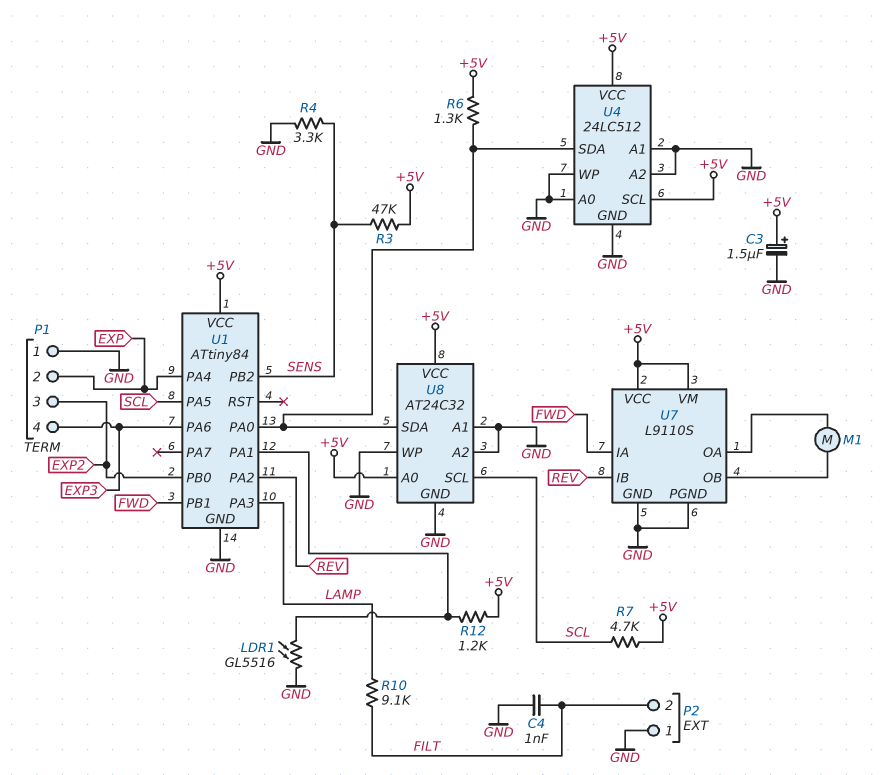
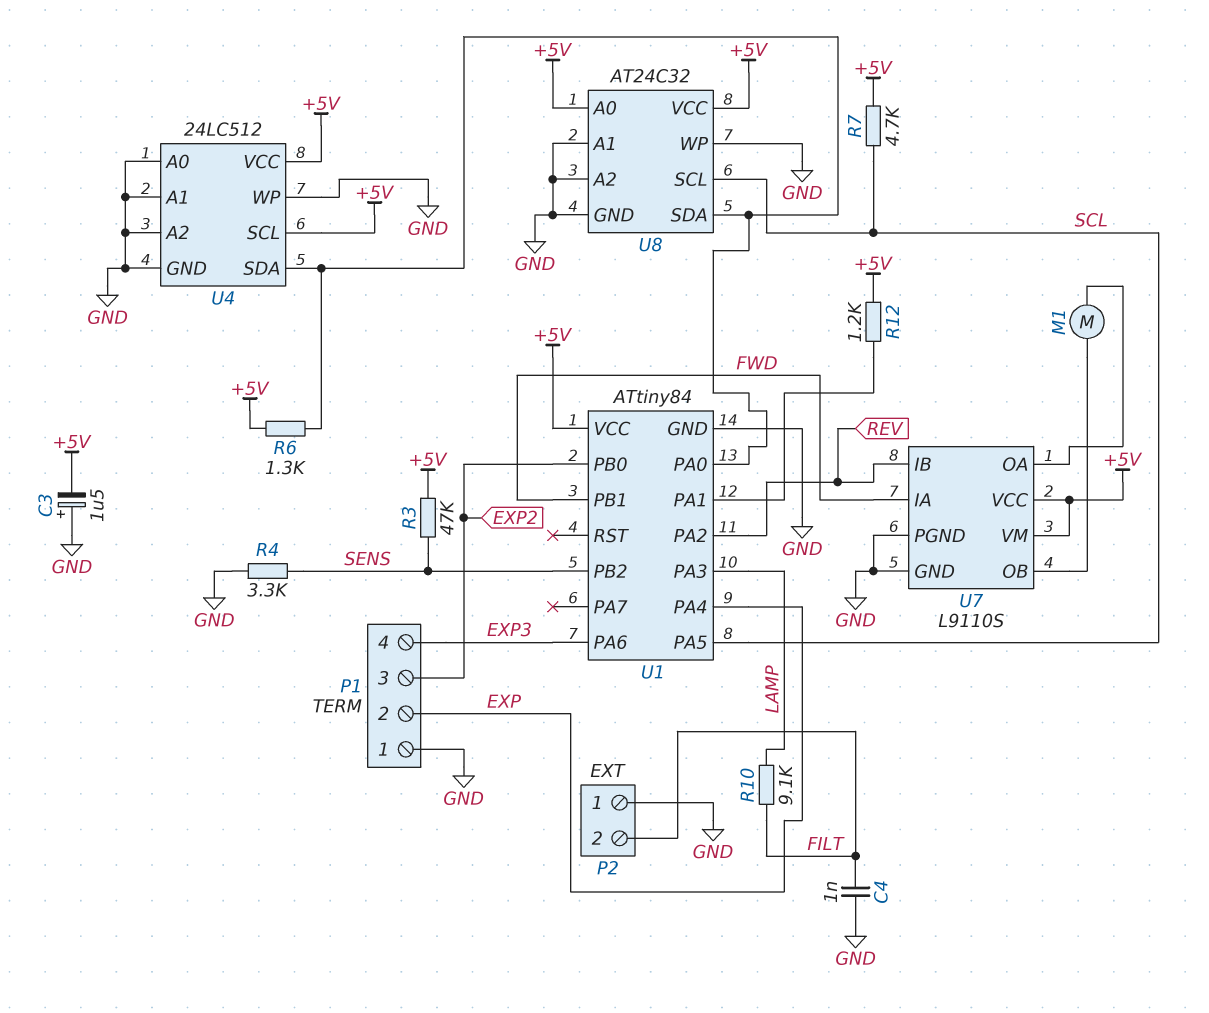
C3: 1.5uF (plus +5V, minus GND) -> 1.5uF (plus GND, minus +5V)
LDR1: GL5516 (GND, U1/PA1) -> none

